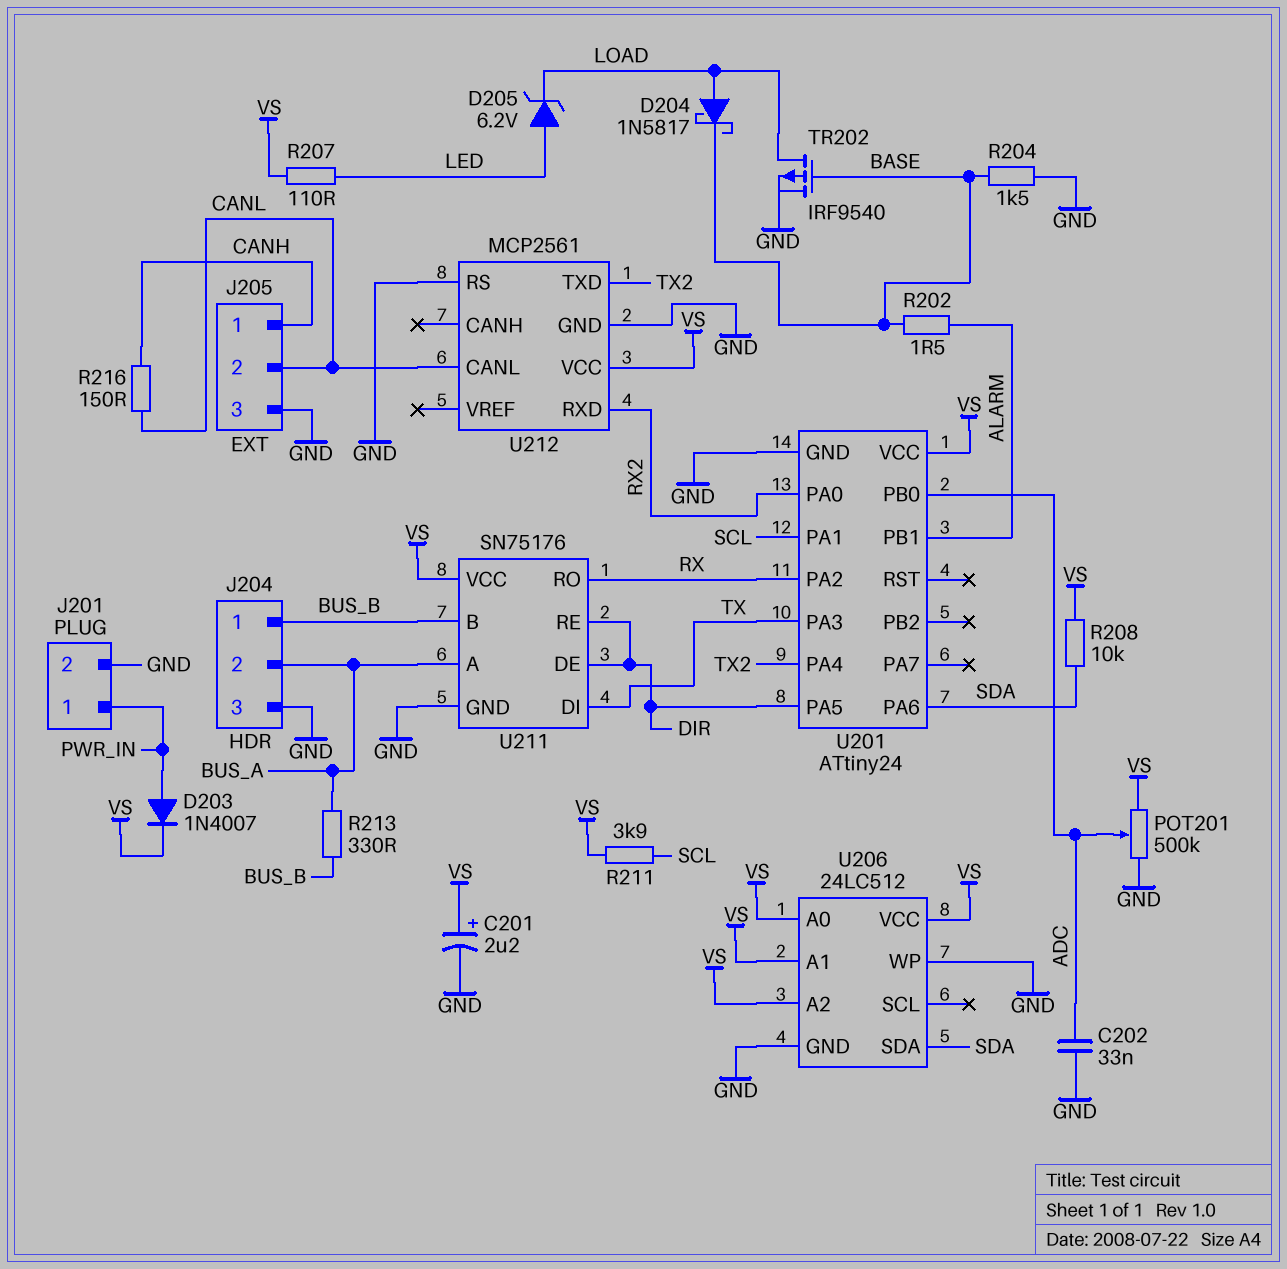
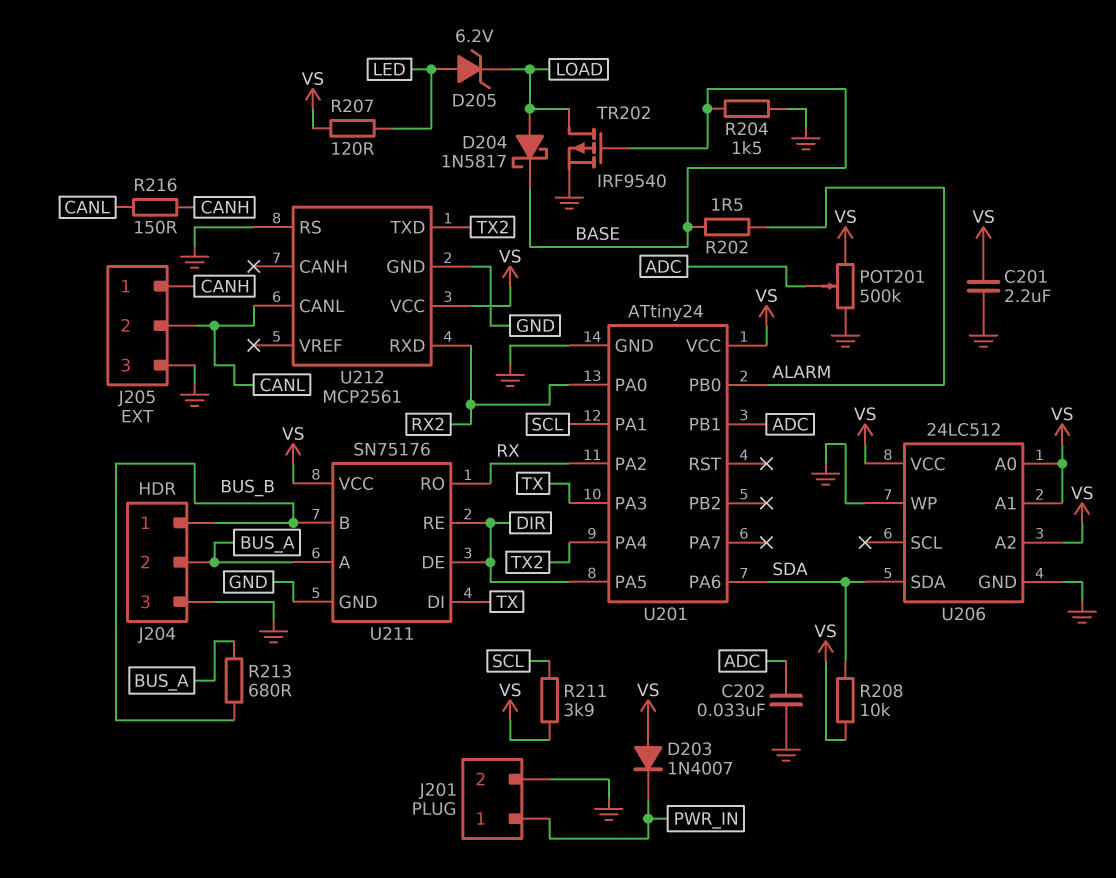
C201: 2.2uF (plus VS, minus GND) -> 2.2uF (GND, VS)
D203: diode 1N4007 (A PWR_IN, K VS) -> diode 1N4007 (A VS, K PWR_IN)
R207: 110 (LED, VS) -> 120 (LED, VS)
R213: 330 (BUS_A, BUS_B) -> 680 (BUS_A, BUS_B)
U201 pin PB0: ADC -> ALARM
U201 pin PB1: ALARM -> ADC

